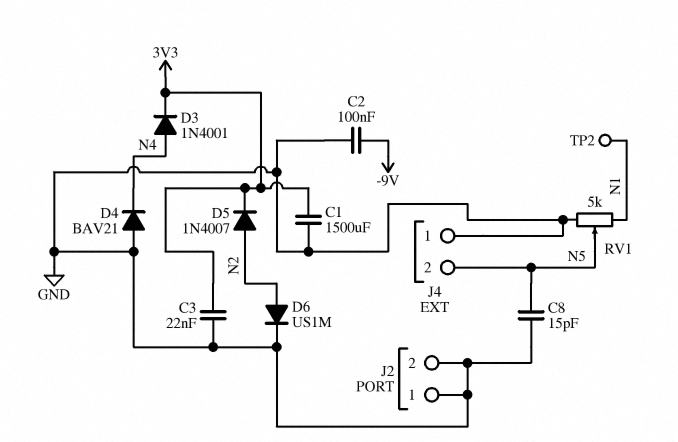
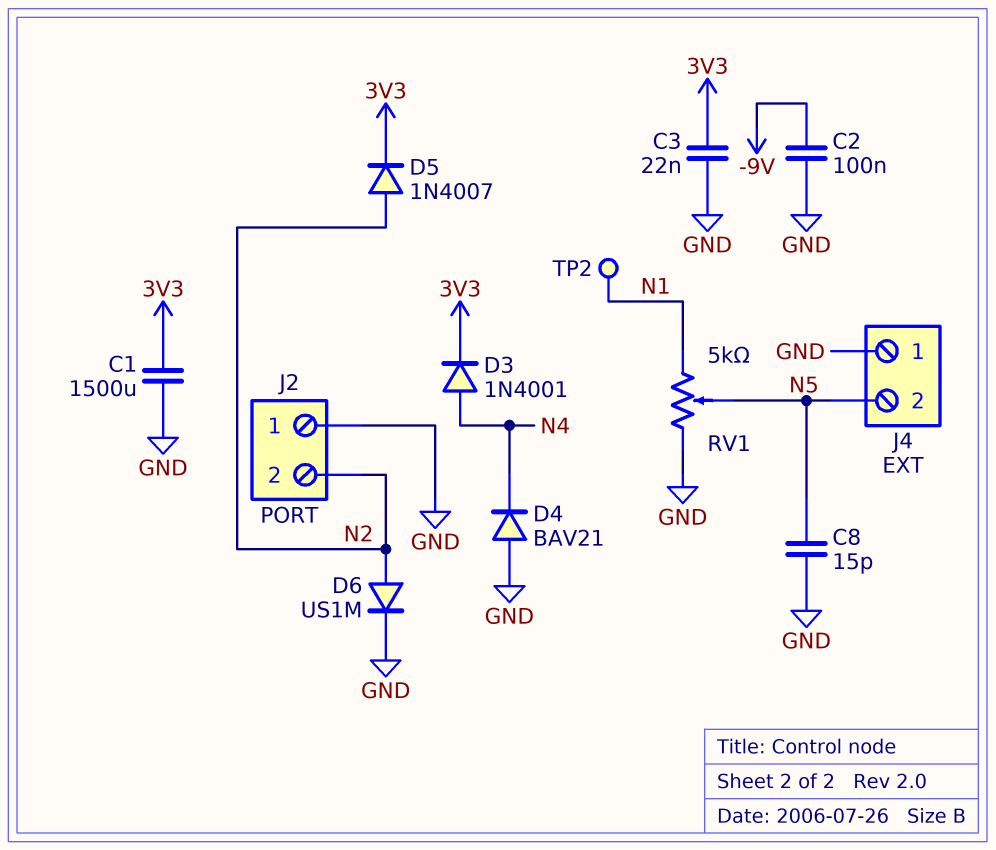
J2 pin 2: GND -> N2

